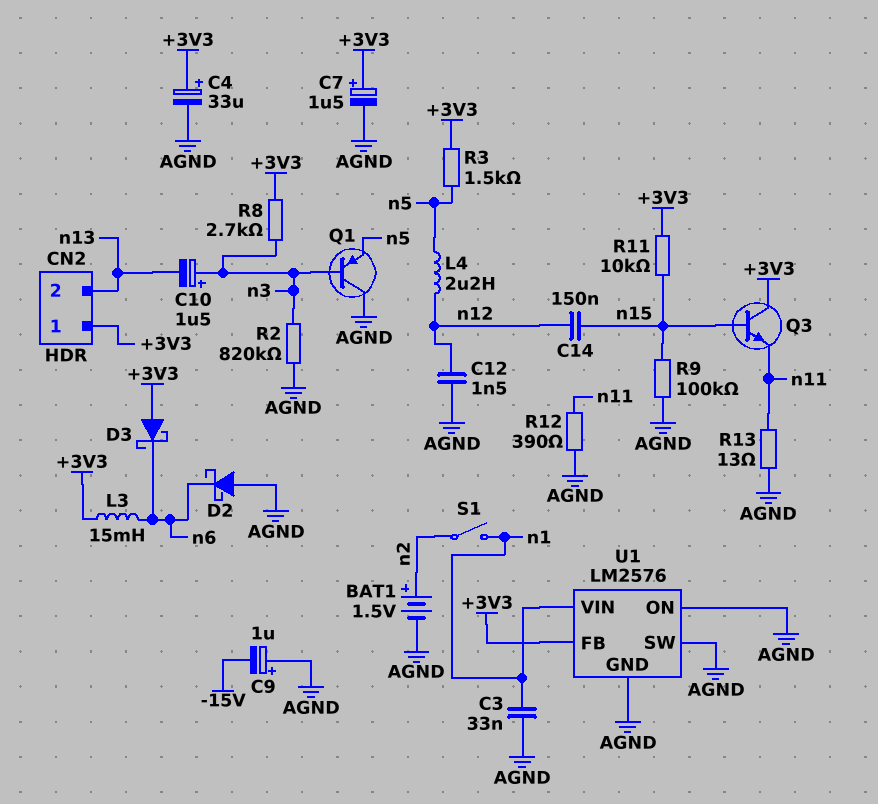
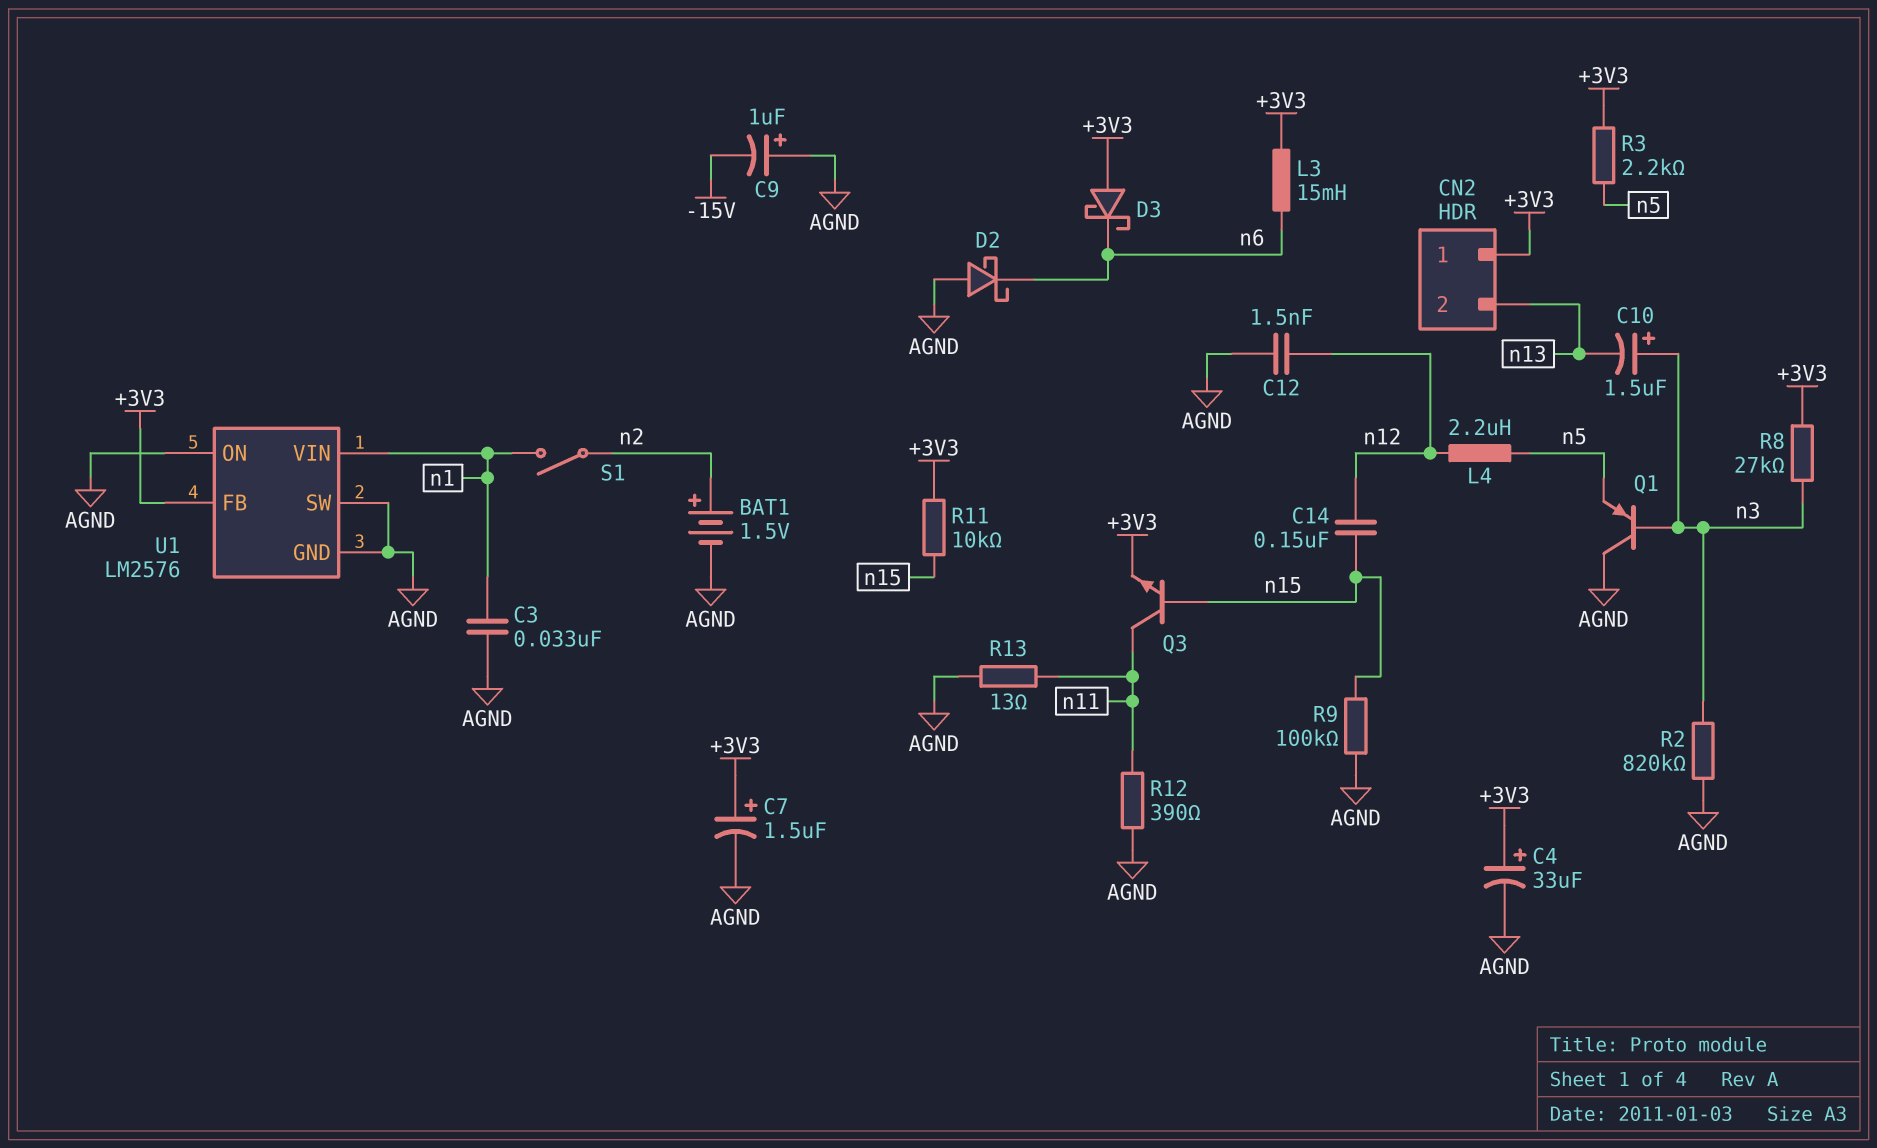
Q3: NPN (B n15, C +3V3, E n11) -> NPN (B n15, C n11, E +3V3)
R3: 1.5k (+3V3, n5) -> 2.2k (+3V3, n5)
R8: 2.7k (+3V3, n3) -> 27k (+3V3, n3)

